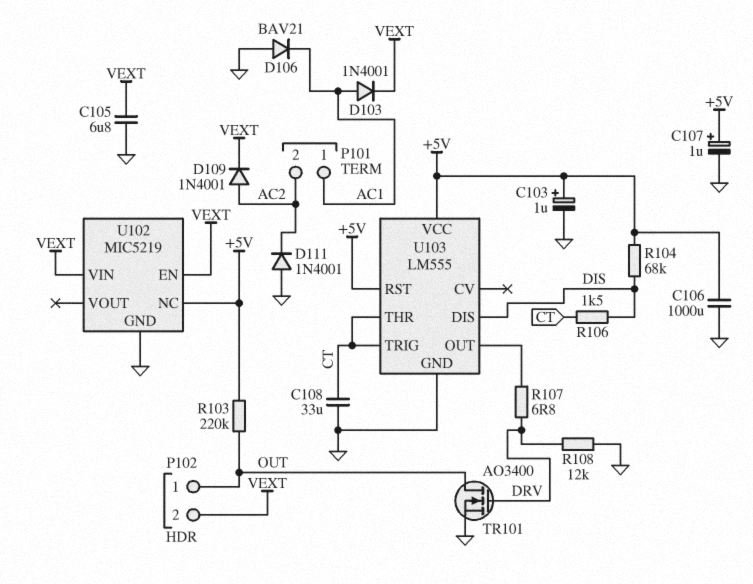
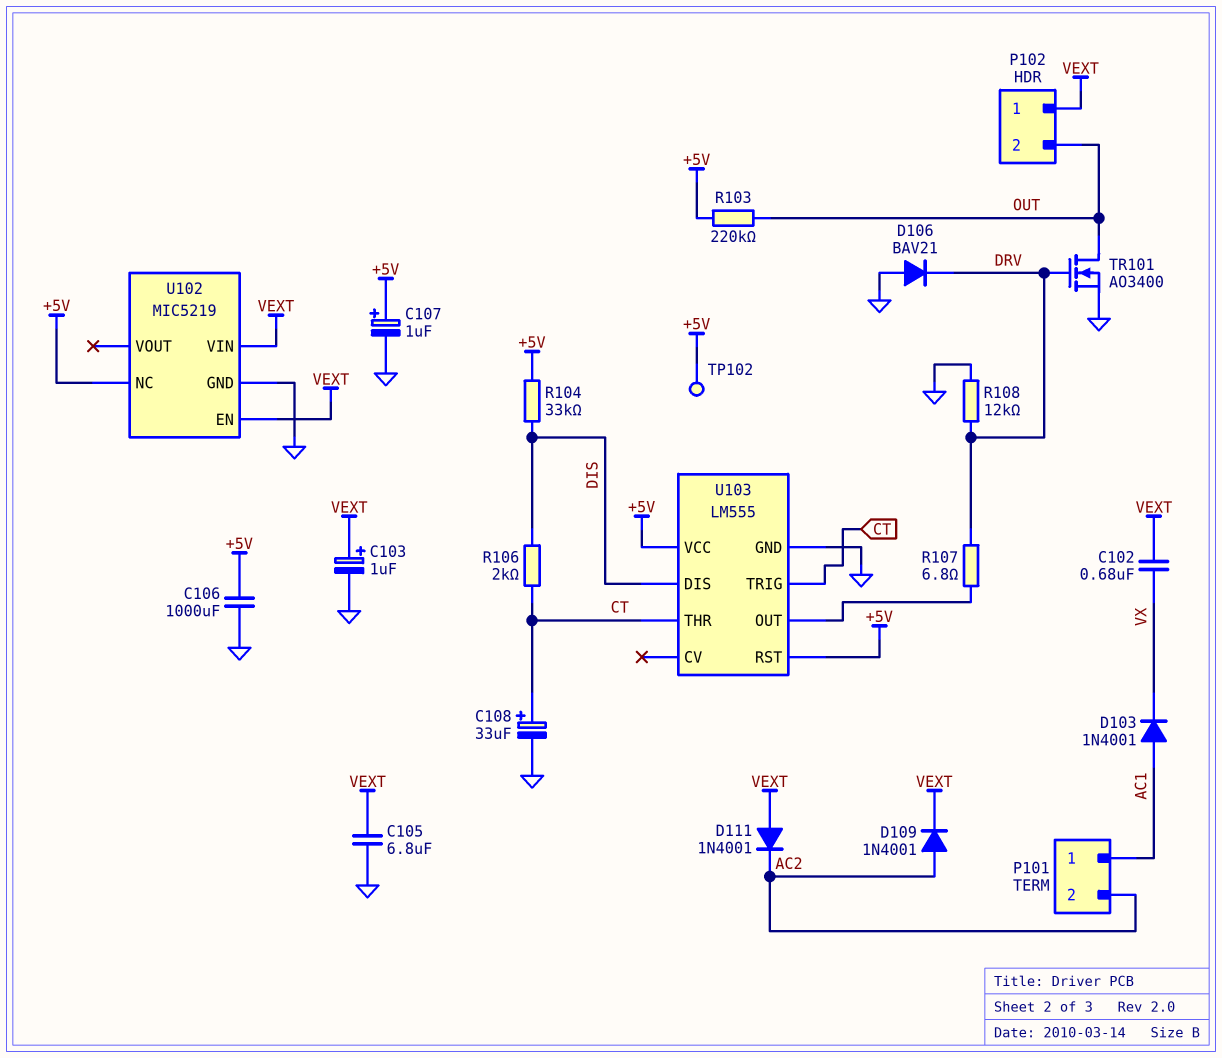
C102: none -> 680nF (VEXT, VX)
C103: 1uF (plus +5V, minus GND) -> 1uF (plus VEXT, minus GND)
C108: 33uF (CT, GND) -> 33uF (plus CT, minus GND)
D103: diode 1N4001 (A AC1, K VEXT) -> diode 1N4001 (A AC1, K VX)
D106: diode BAV21 (A GND, K AC1) -> diode BAV21 (A GND, K DRV)
D111: diode 1N4001 (A GND, K AC2) -> diode 1N4001 (A VEXT, K AC2)
P102 pin 1: OUT -> VEXT
P102 pin 2: VEXT -> OUT
R104: 68k (+5V, DIS) -> 33k (+5V, DIS)
R106: 1.5k (CT, DIS) -> 2k (CT, DIS)
TP102: none -> test point (+5V)

